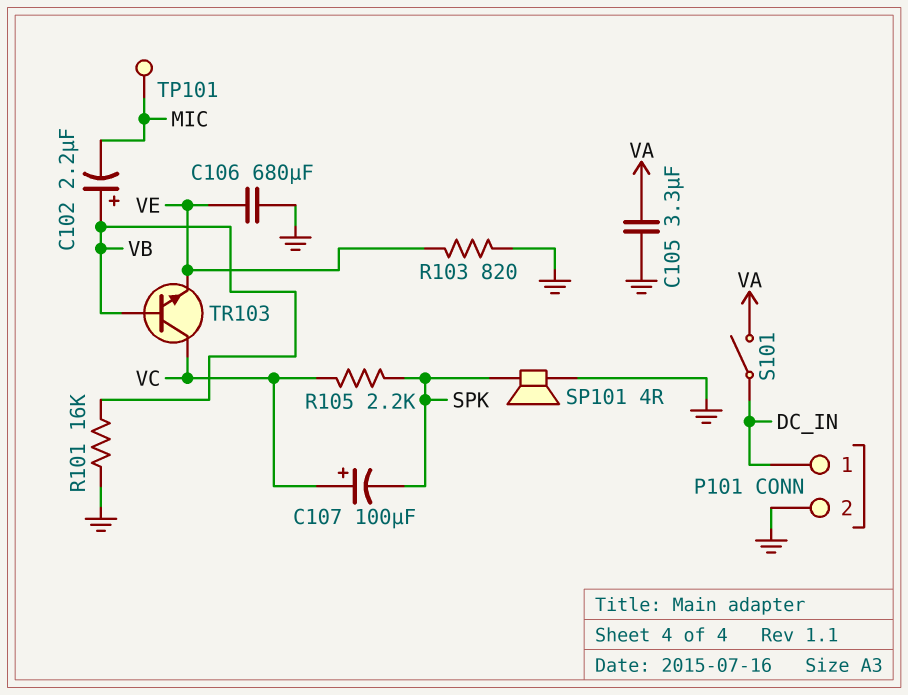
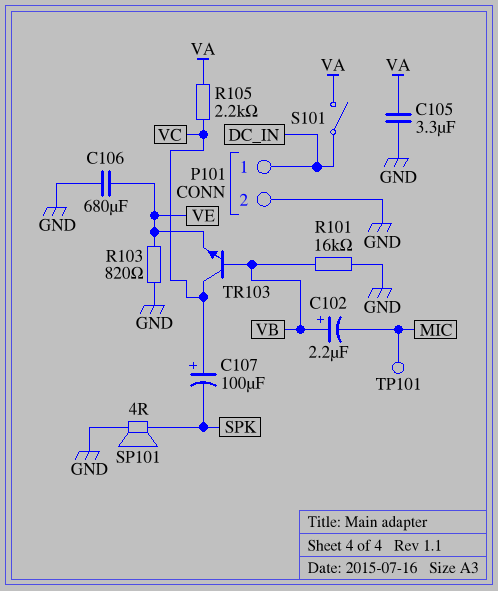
R105: 2.2k (SPK, VC) -> 2.2k (VA, VC)

